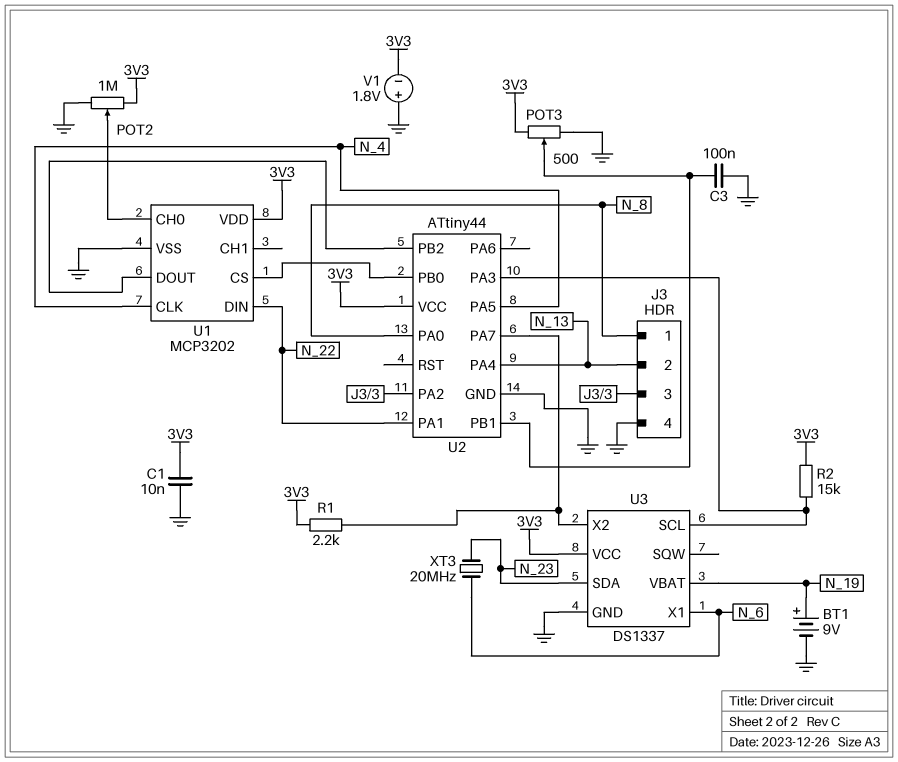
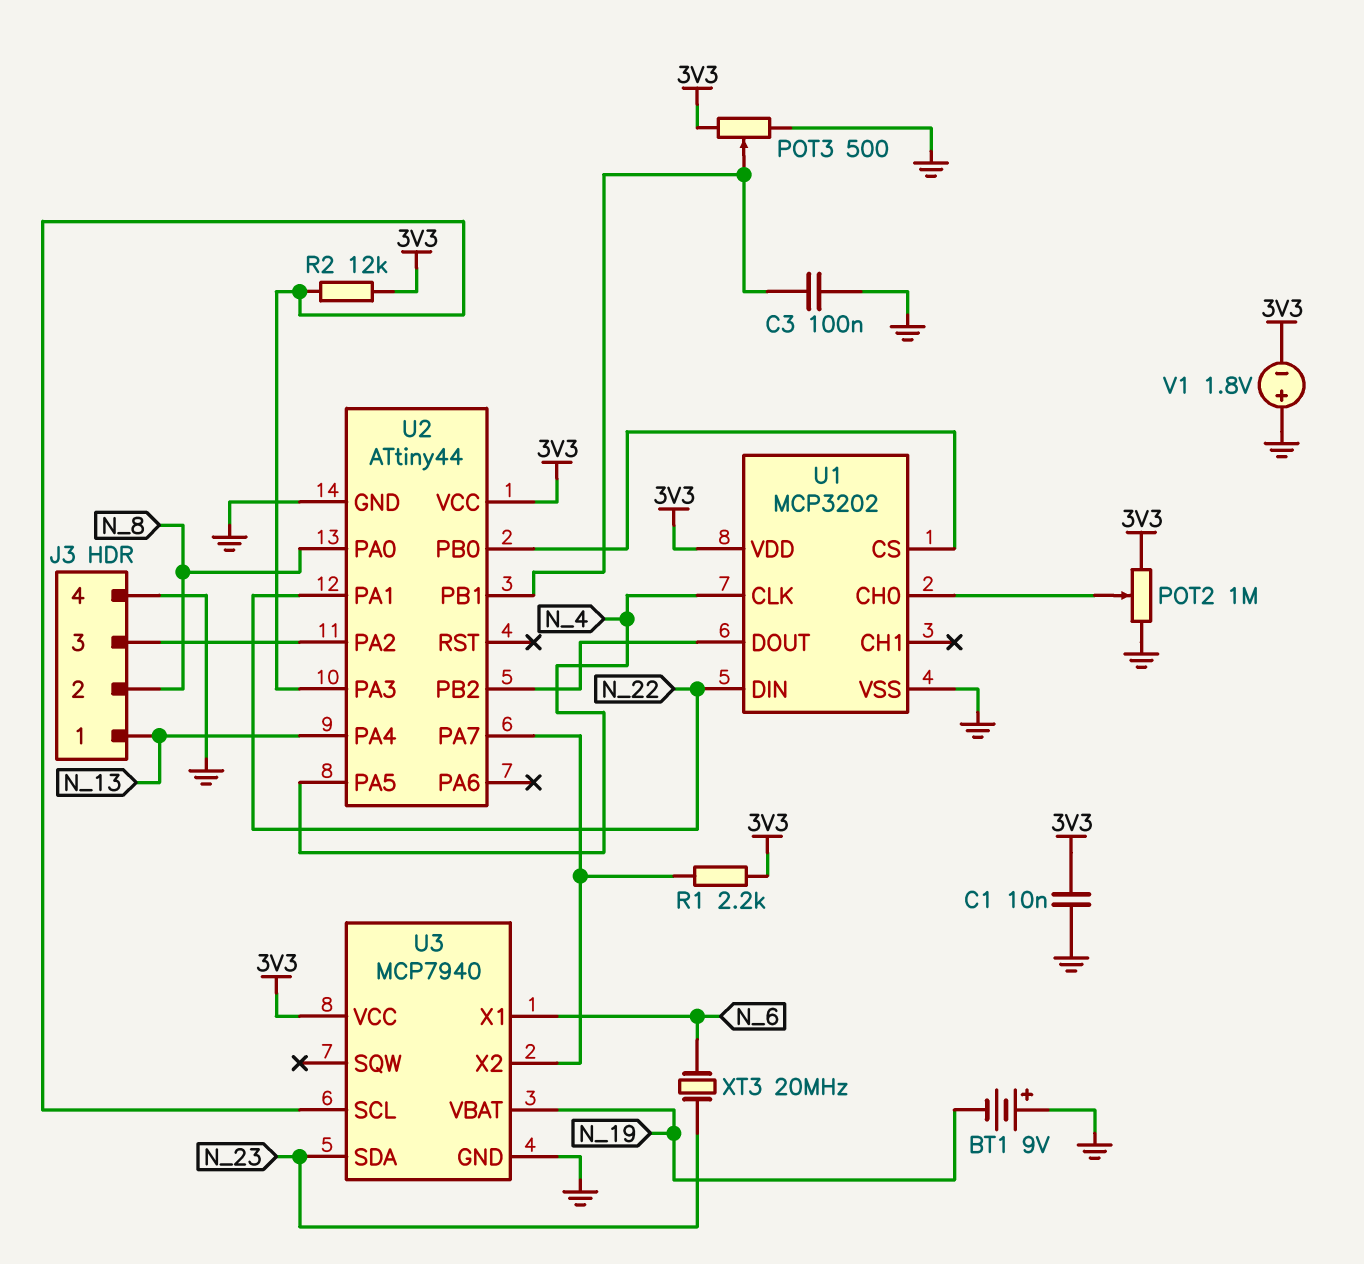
BT1: 9V (plus N_19, minus GND) -> 9V (plus GND, minus N_19)
J3 pin 1: N_8 -> N_13
J3 pin 2: N_13 -> N_8
R2: 15k (3V3, U2/PA3) -> 12k (3V3, U2/PA3)
U3: DS1337 -> MCP7940

